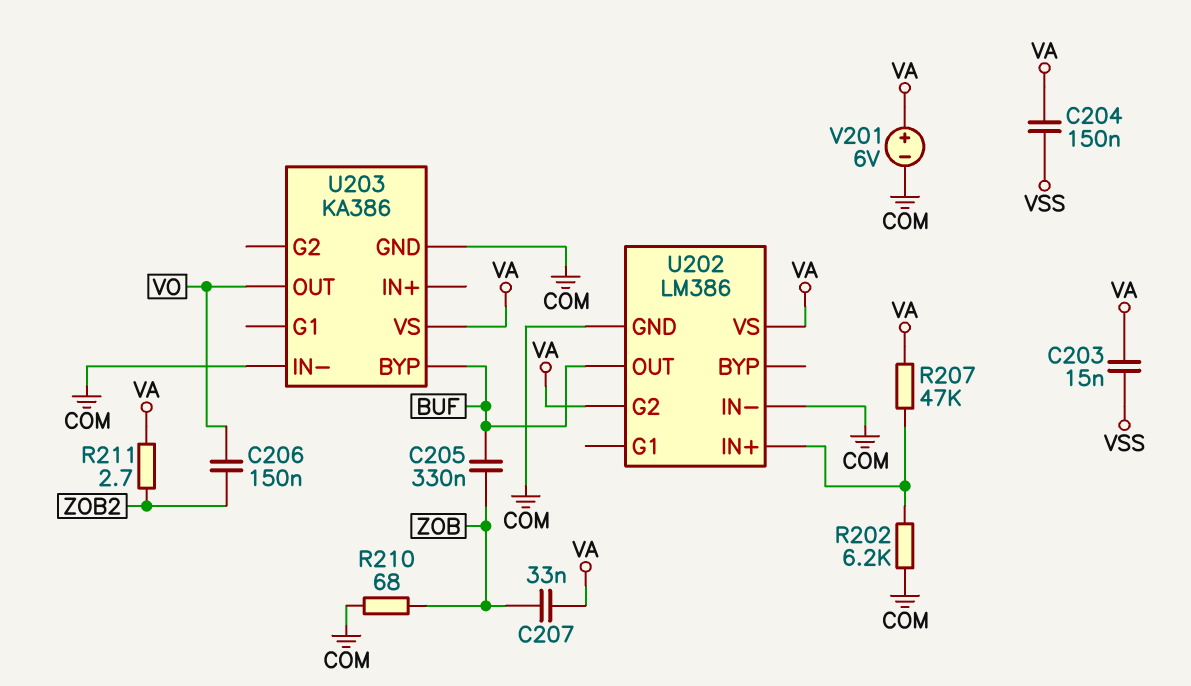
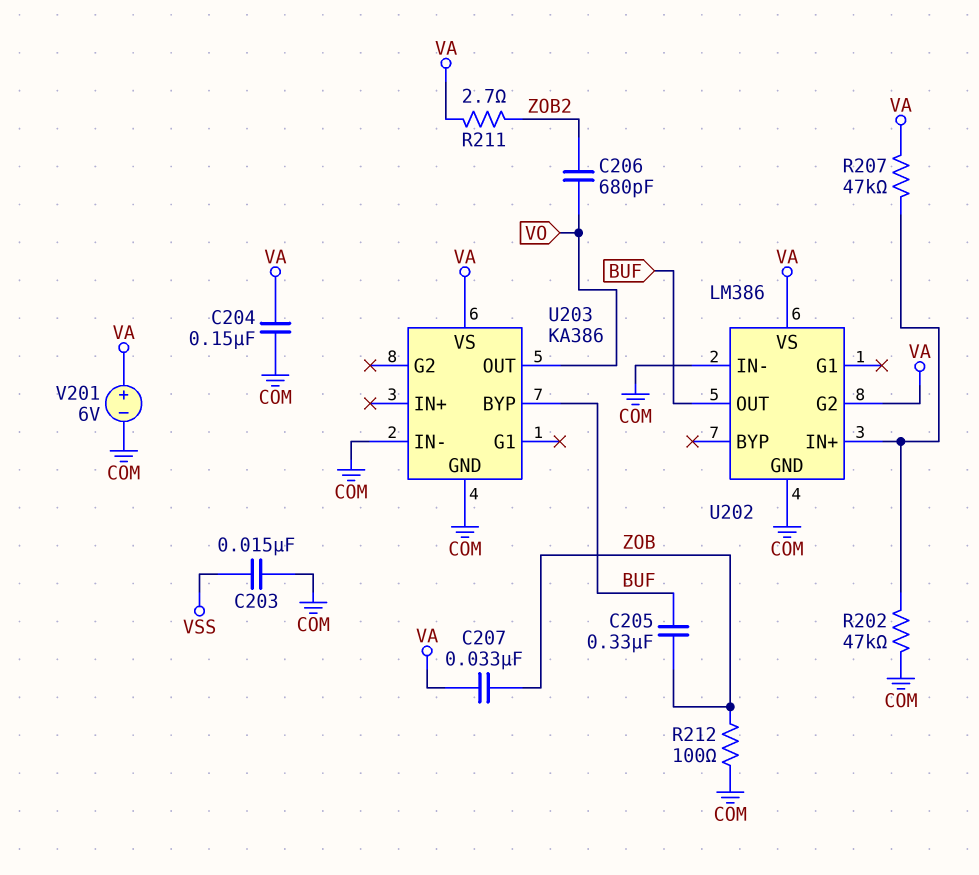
C203: 15nF (VA, VSS) -> 15nF (COM, VSS)
C204: 150nF (VA, VSS) -> 150nF (COM, VA)
C206: 150nF (VO, ZOB2) -> 680pF (VO, ZOB2)
R202: 6.2k (COM, U202/IN+) -> 47k (COM, U202/IN+)
R210: 68 (COM, ZOB) -> none
R212: none -> 100 (COM, ZOB)

